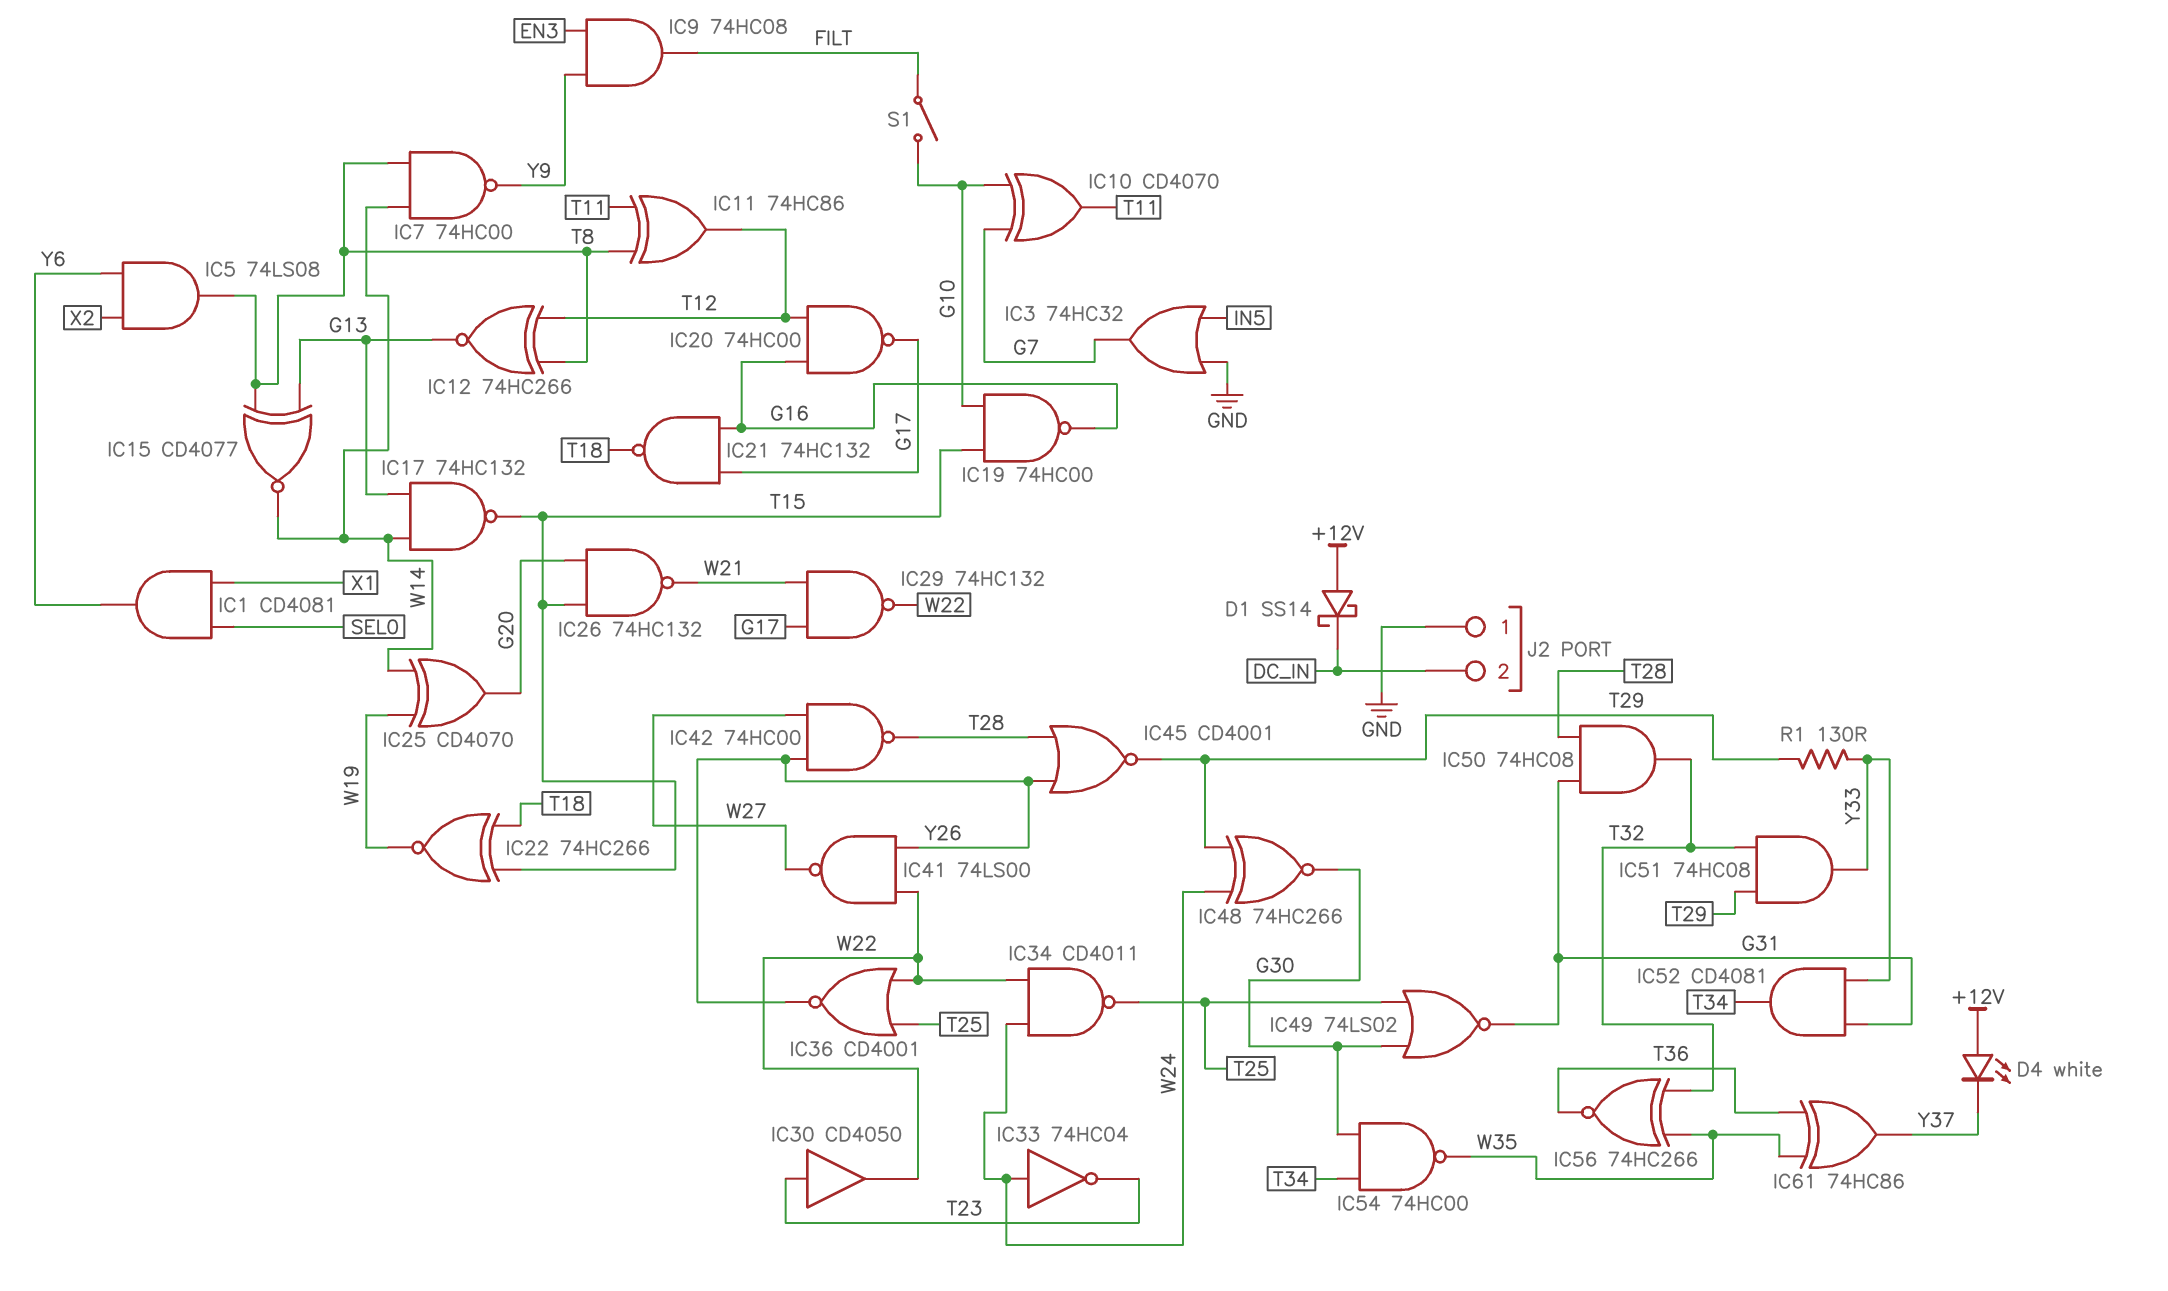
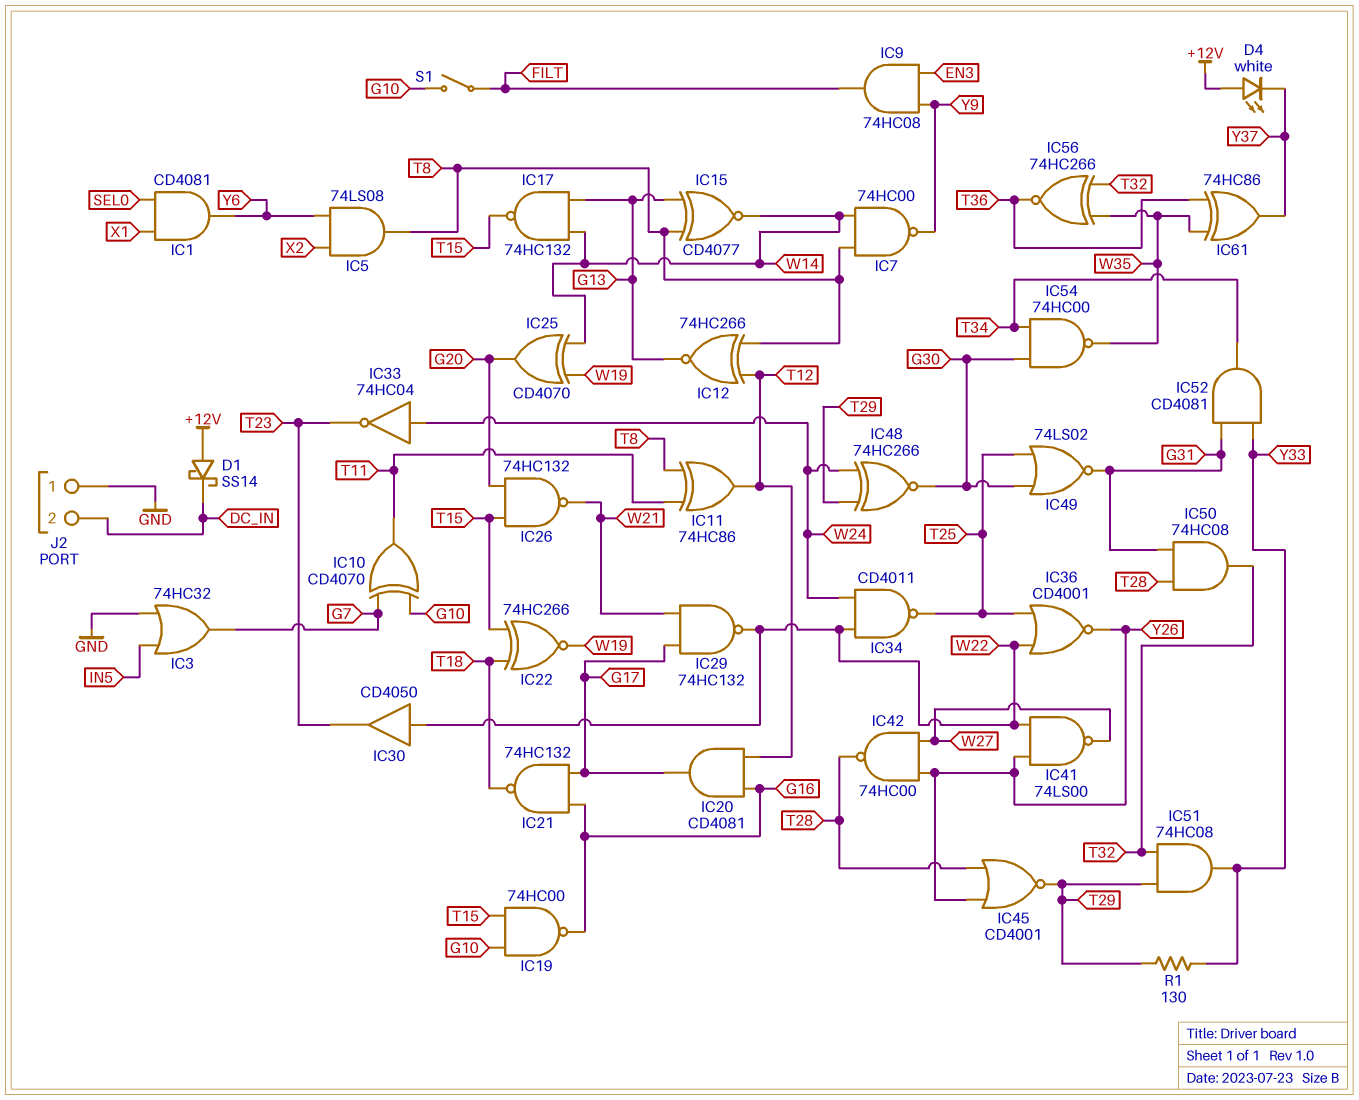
IC20: NAND 74HC00 (in G16, in T12, out G17) -> AND CD4081 (in G16, in T12, out G17)
IC30: buffer CD4050 (in T23, out W22) -> buffer CD4050 (in W22, out T23)

